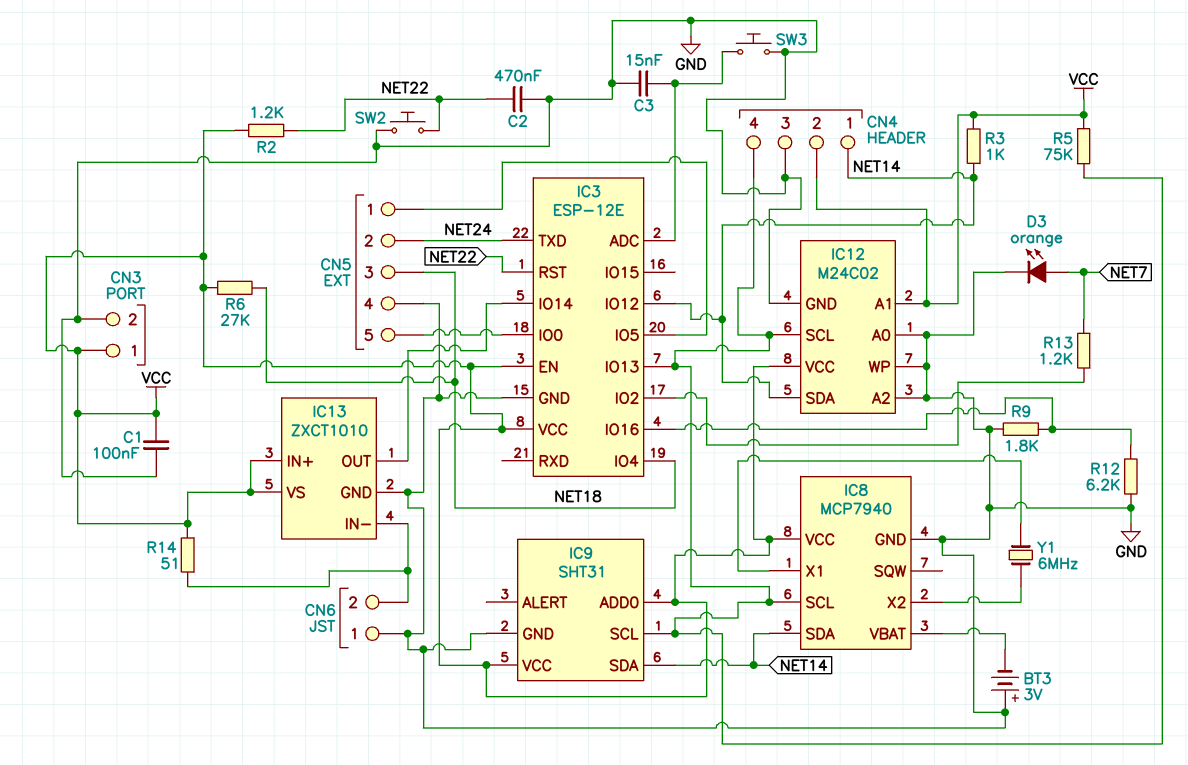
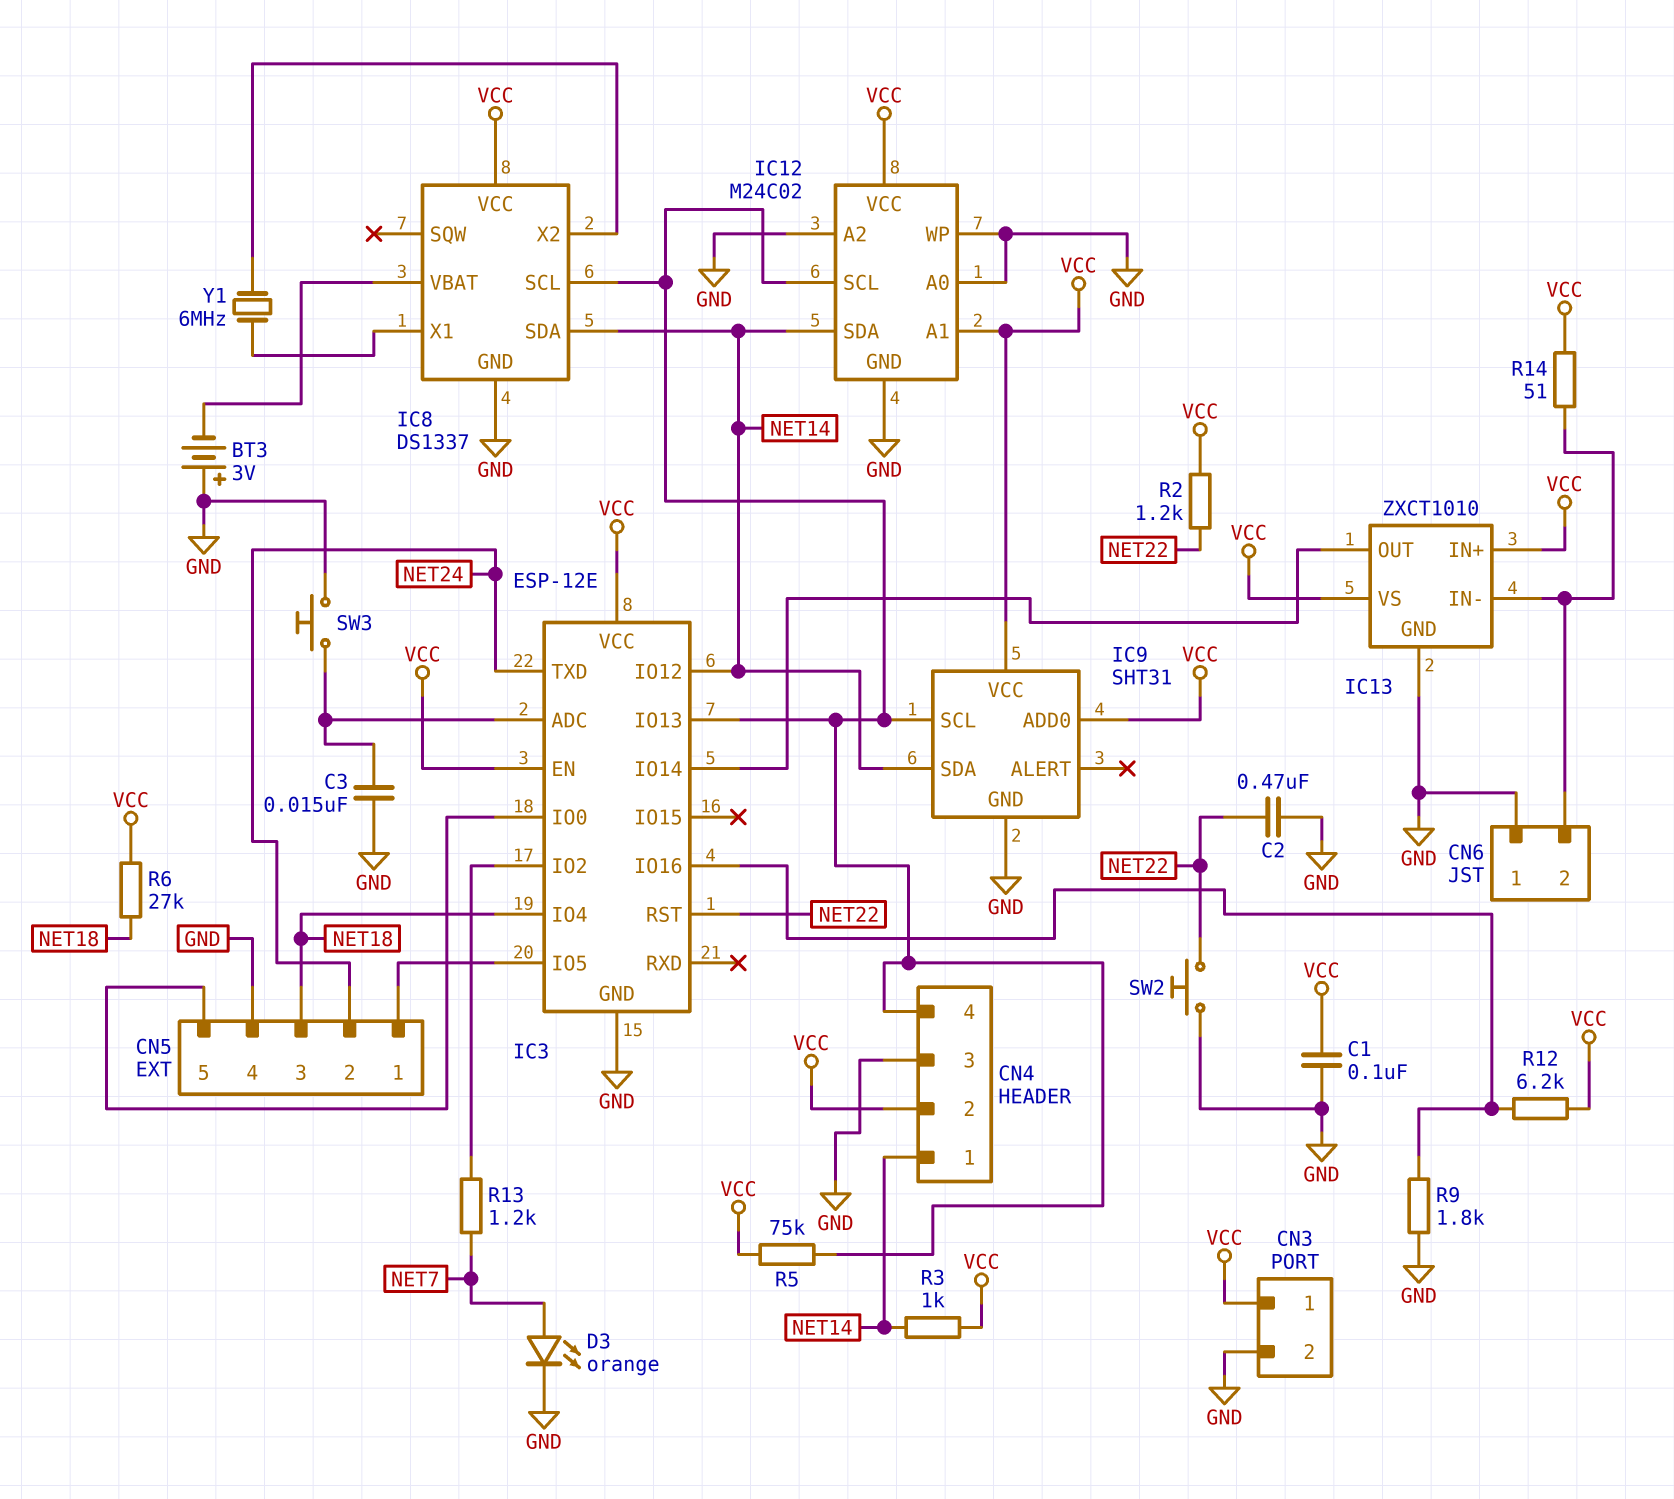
IC8: MCP7940 -> DS1337
R12: 6.2k (GND, IC3/IO16) -> 6.2k (IC3/IO16, VCC)

